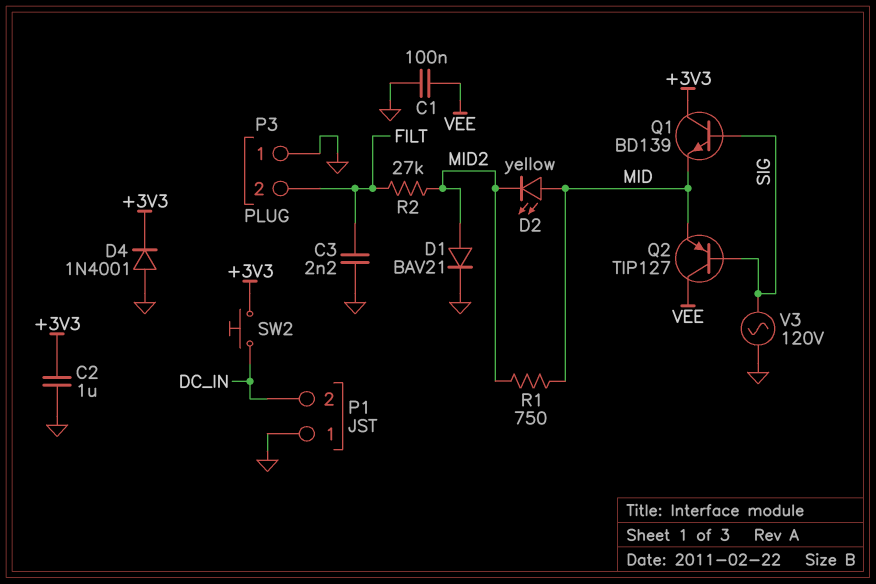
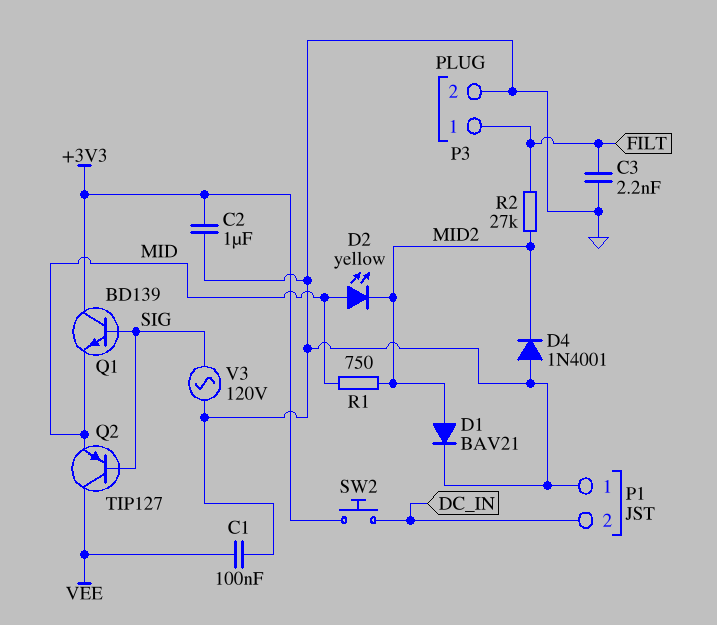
D4: diode 1N4001 (A GND, K +3V3) -> diode 1N4001 (A GND, K MID2)
P3 pin 1: GND -> FILT
P3 pin 2: FILT -> GND

